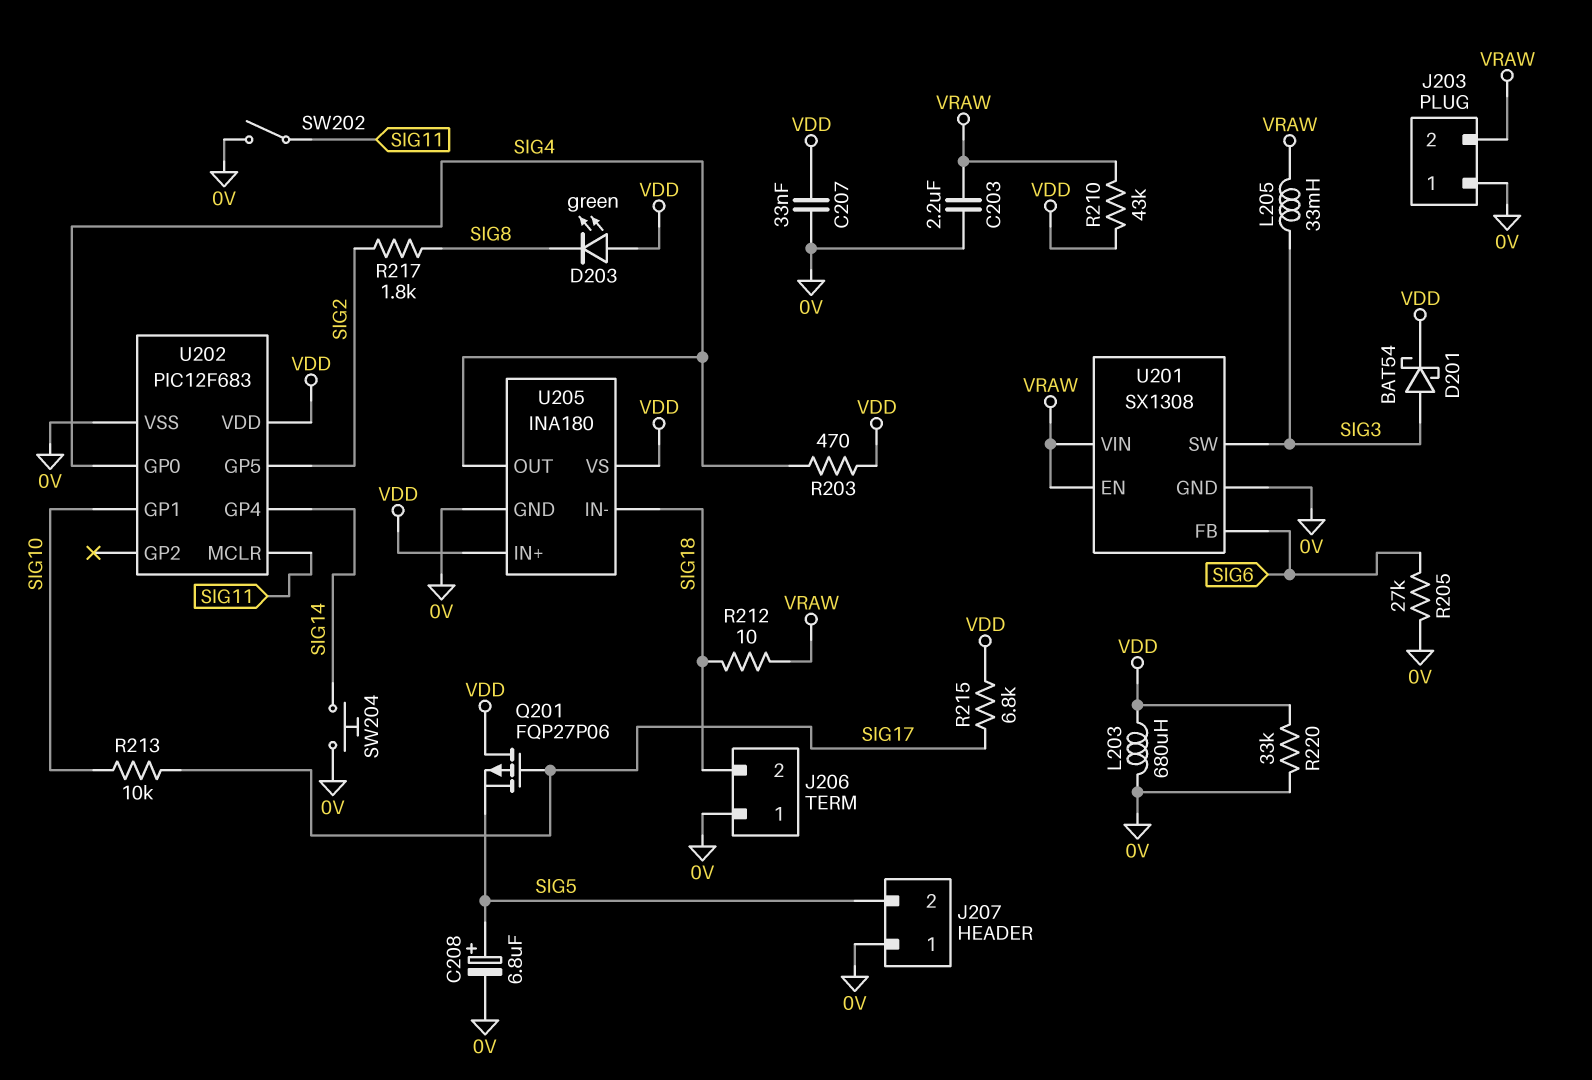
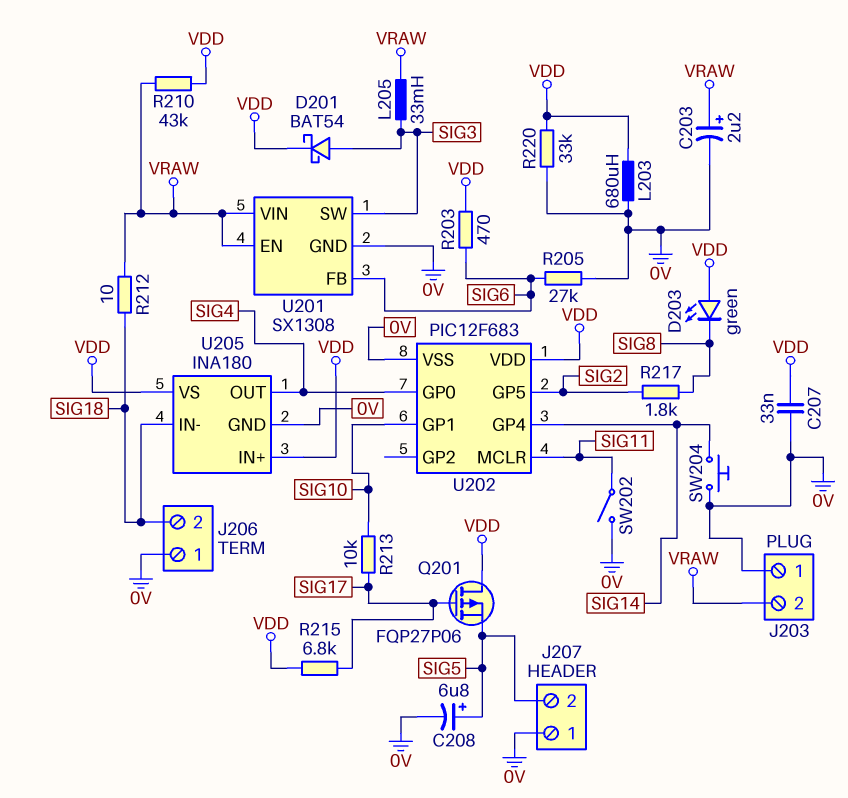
C203: 2.2uF (0V, VRAW) -> 2.2uF (plus VRAW, minus 0V)
R203: 470 (SIG4, VDD) -> 470 (SIG6, VDD)

